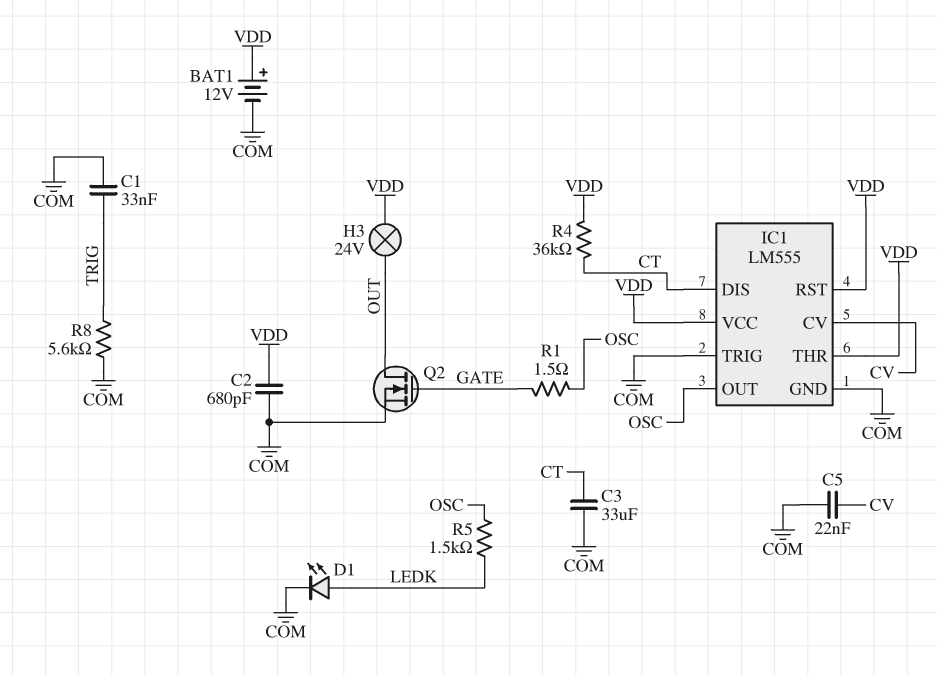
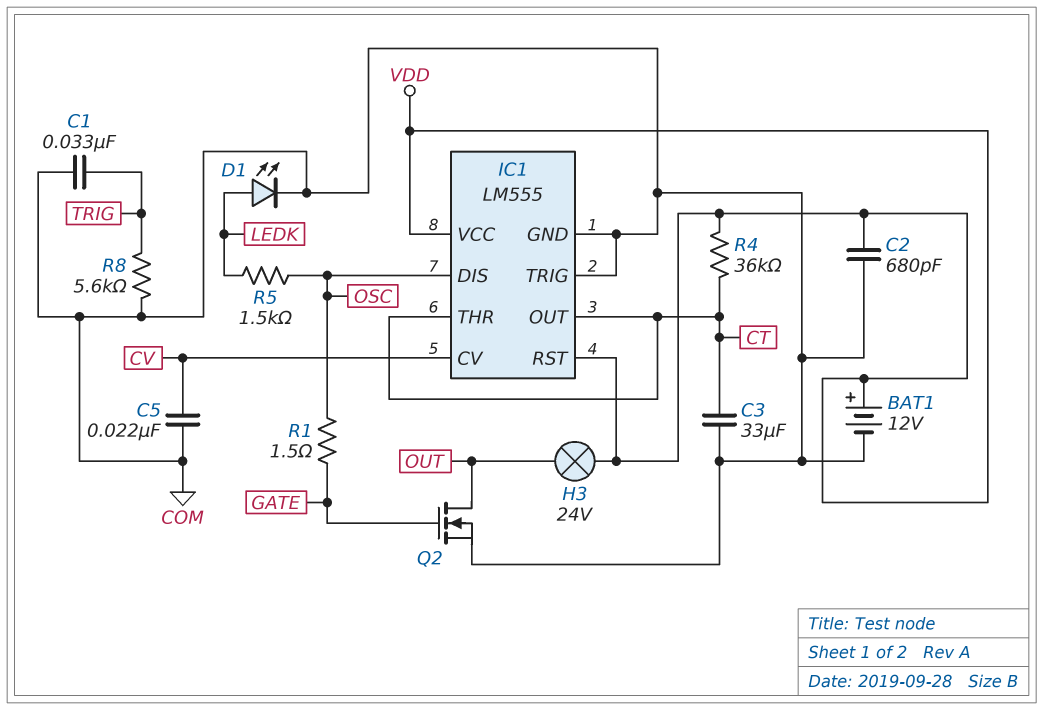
IC1 pin DIS: CT -> OSC
IC1 pin OUT: OSC -> CT
IC1 pin THR: VDD -> CT

